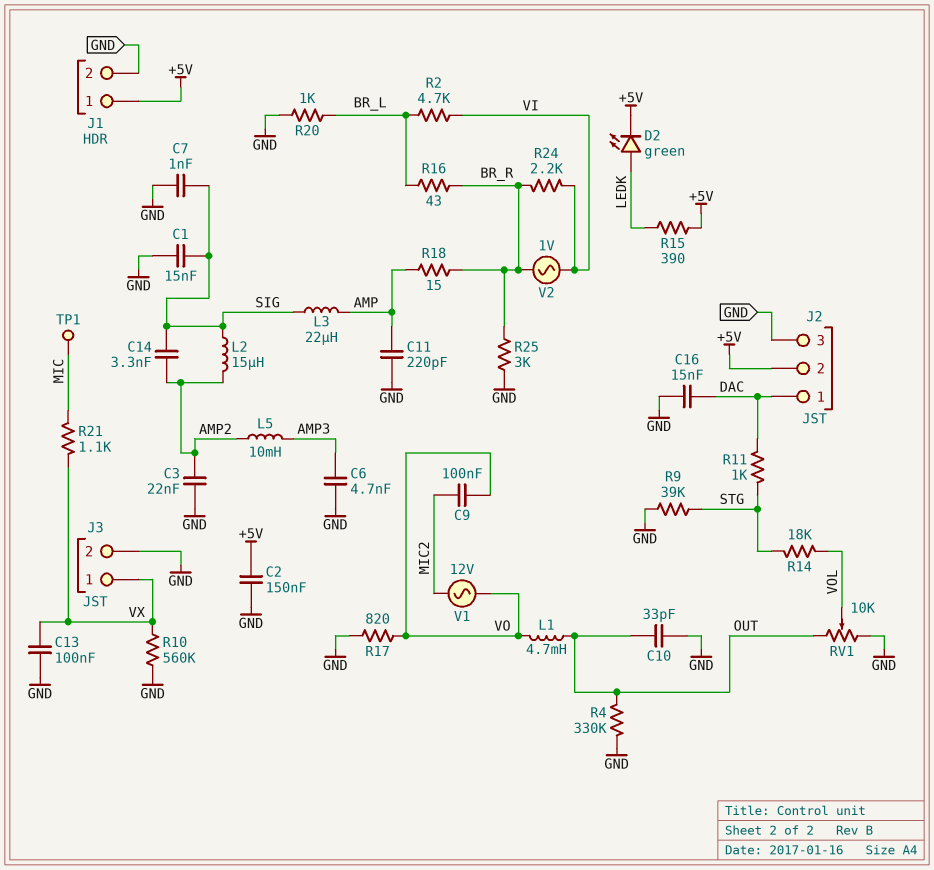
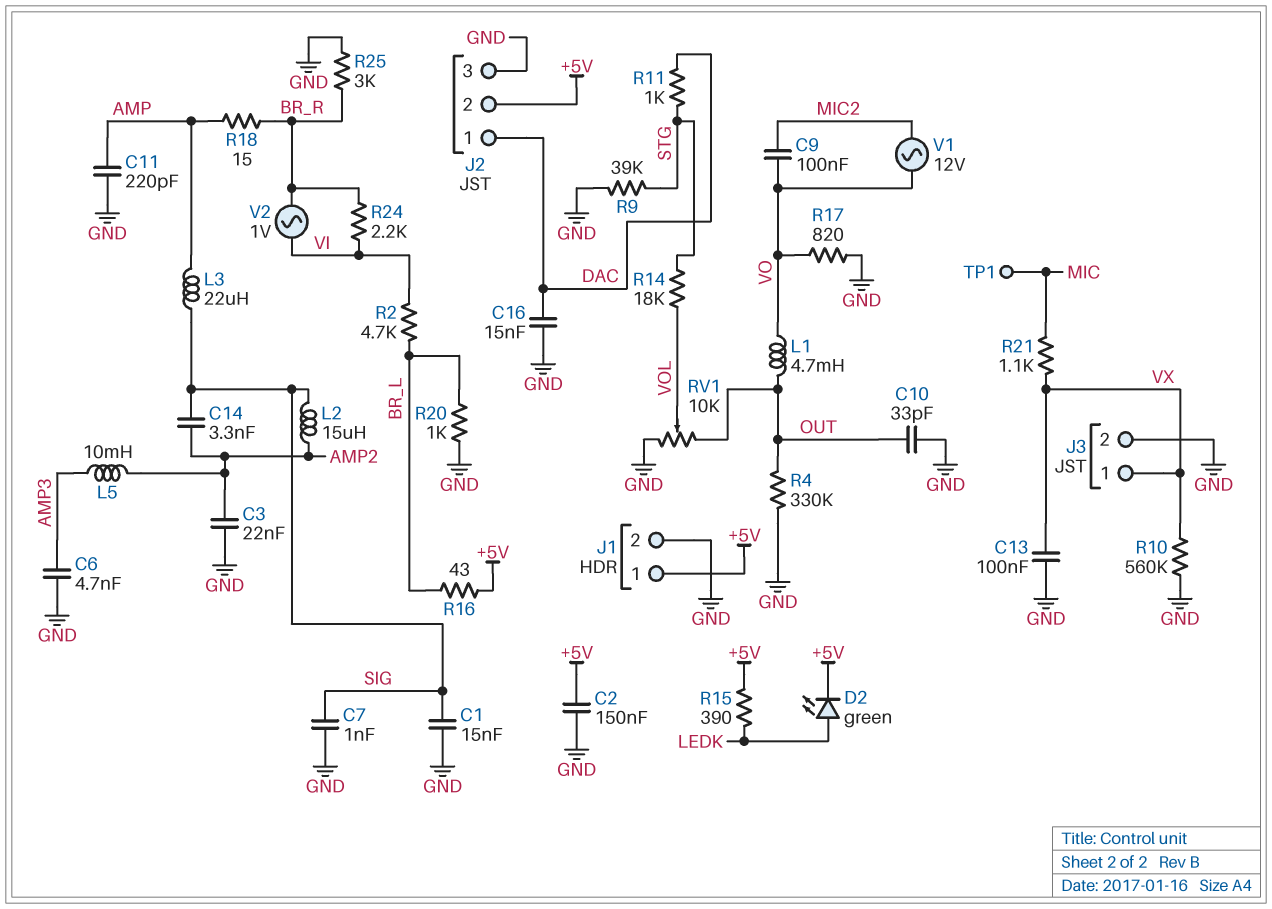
R16: 43 (BR_L, BR_R) -> 43 (+5V, BR_L)

